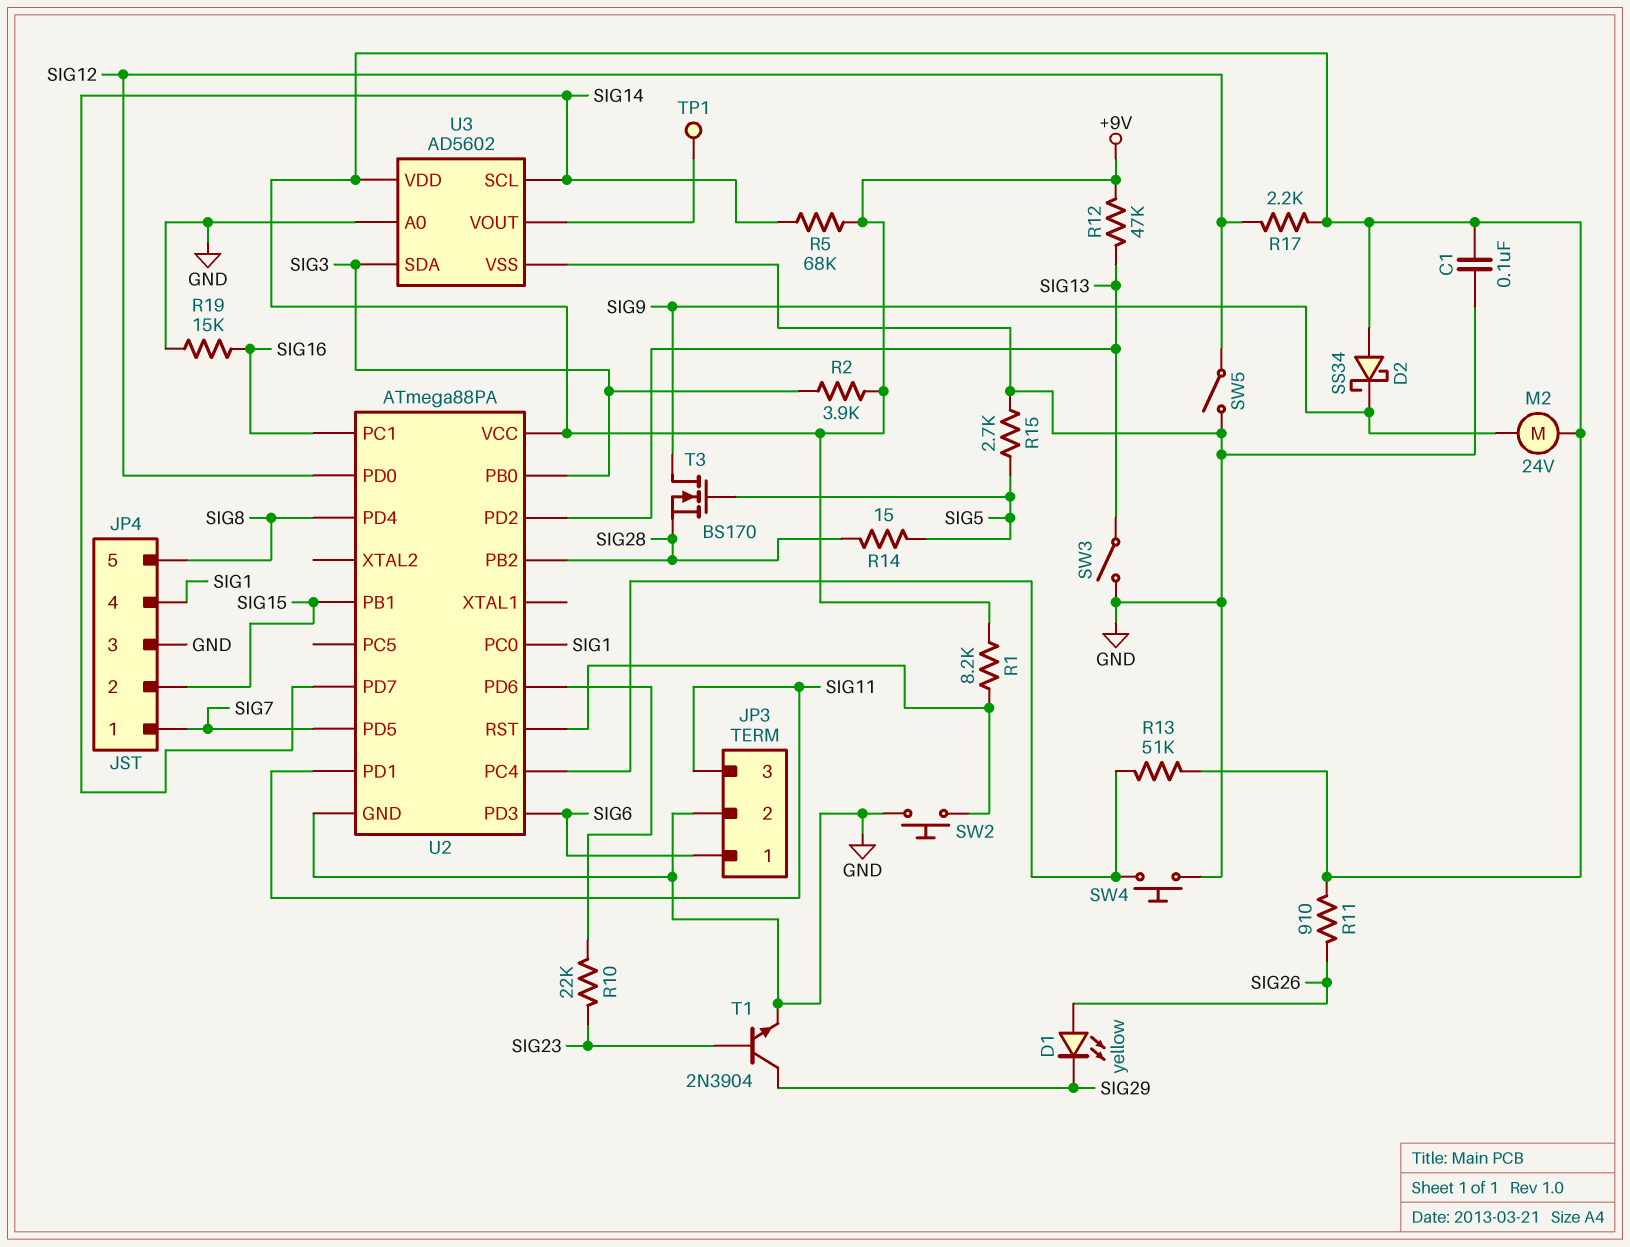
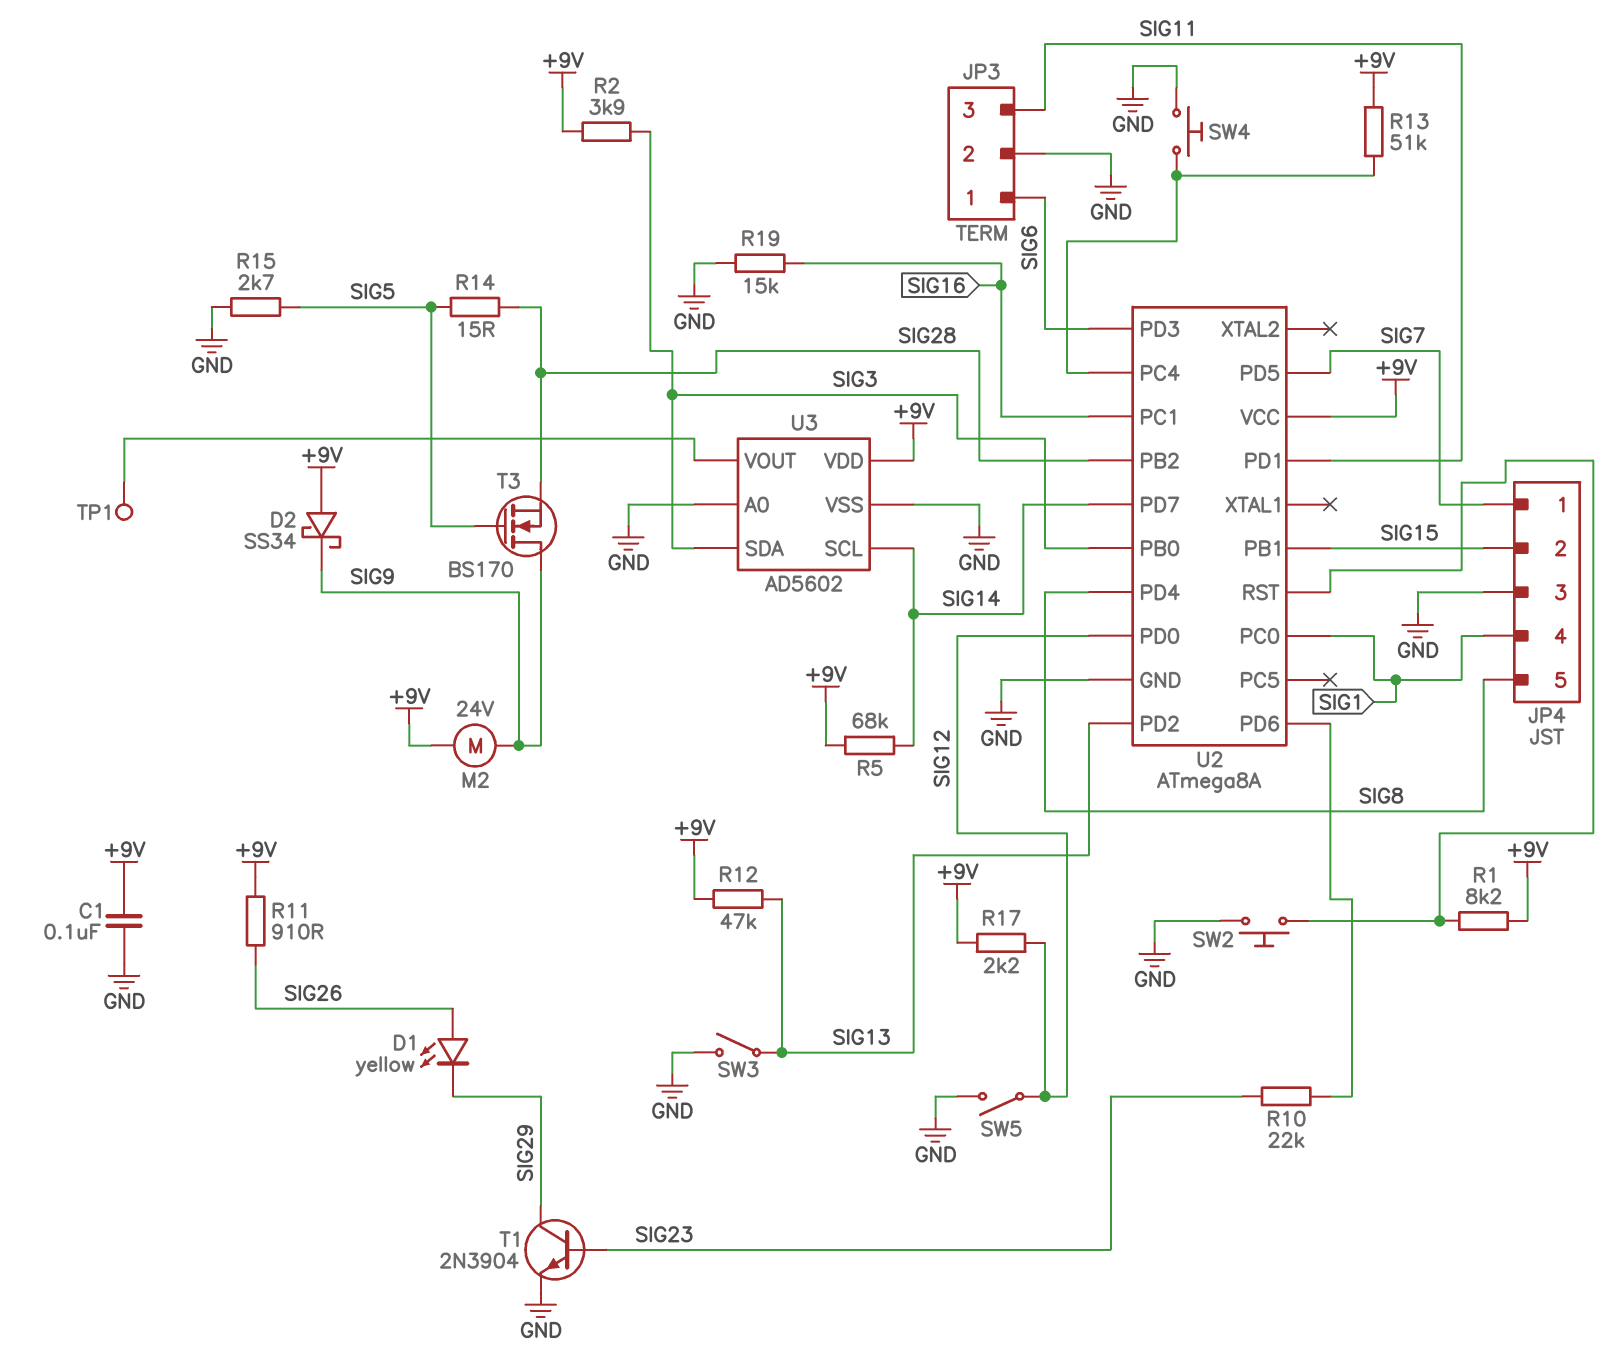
U2: ATmega88PA -> ATmega8A

